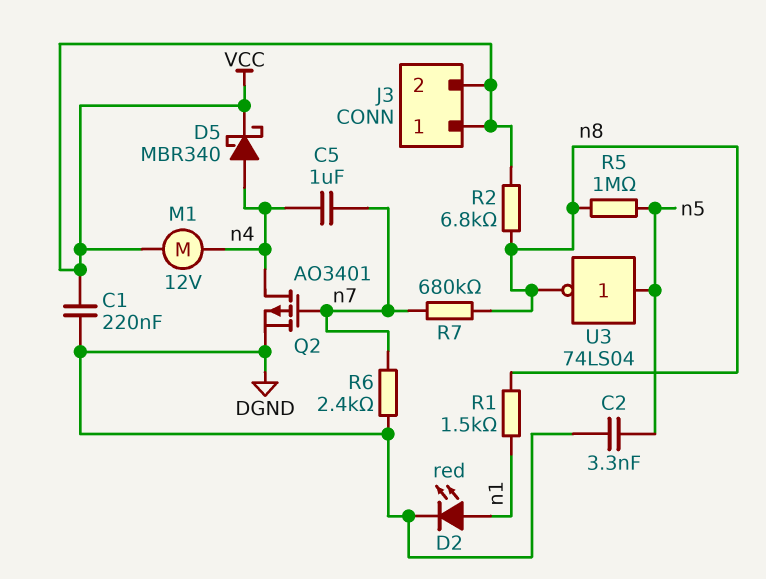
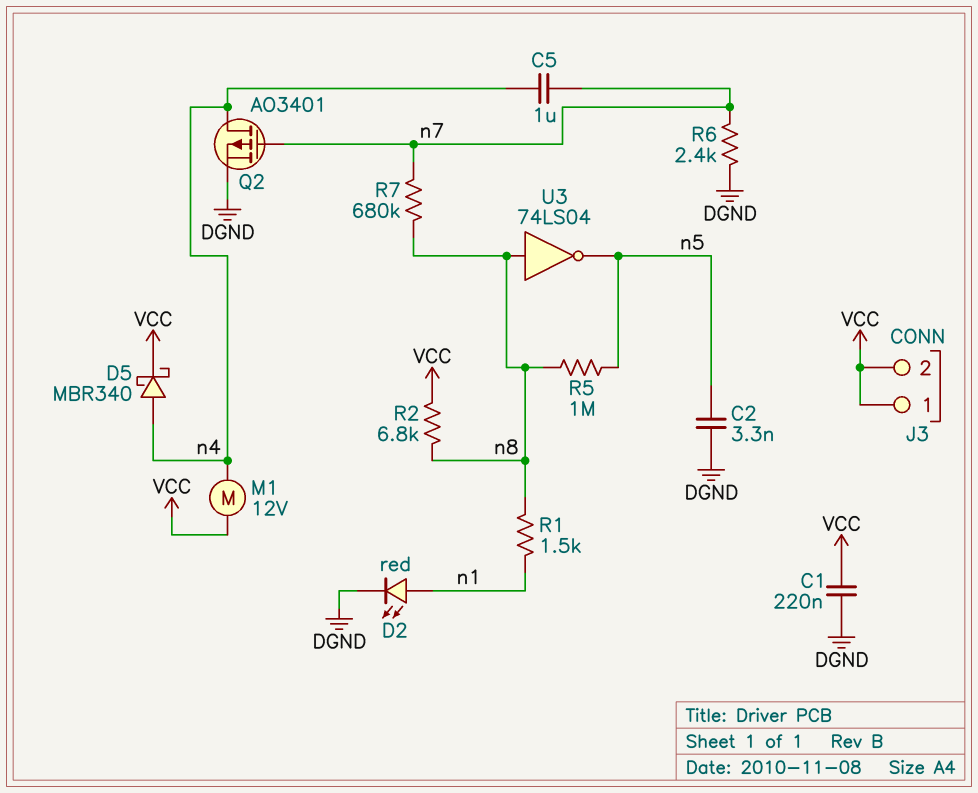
U3: NOT 74LS04 (in n5, out n8) -> NOT 74LS04 (in n8, out n5)

